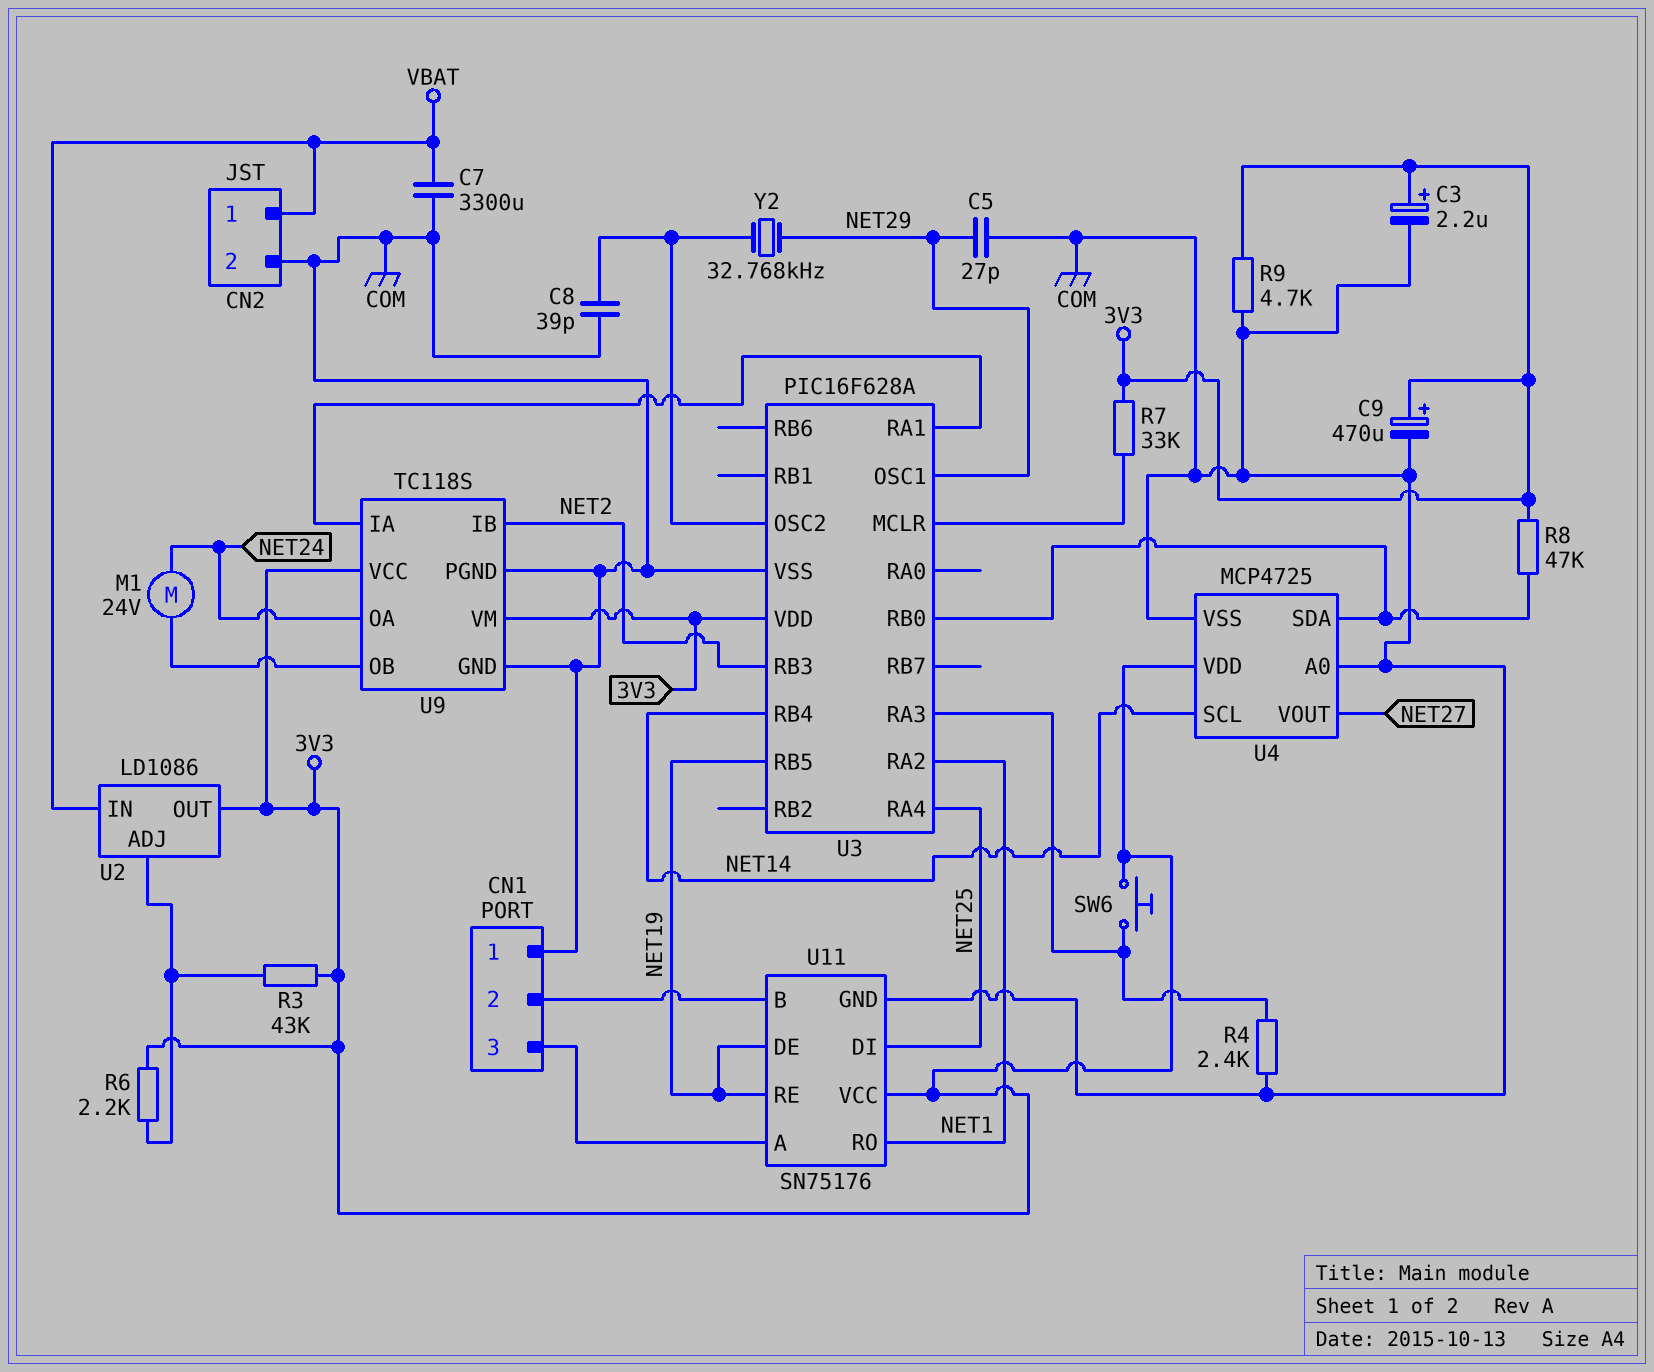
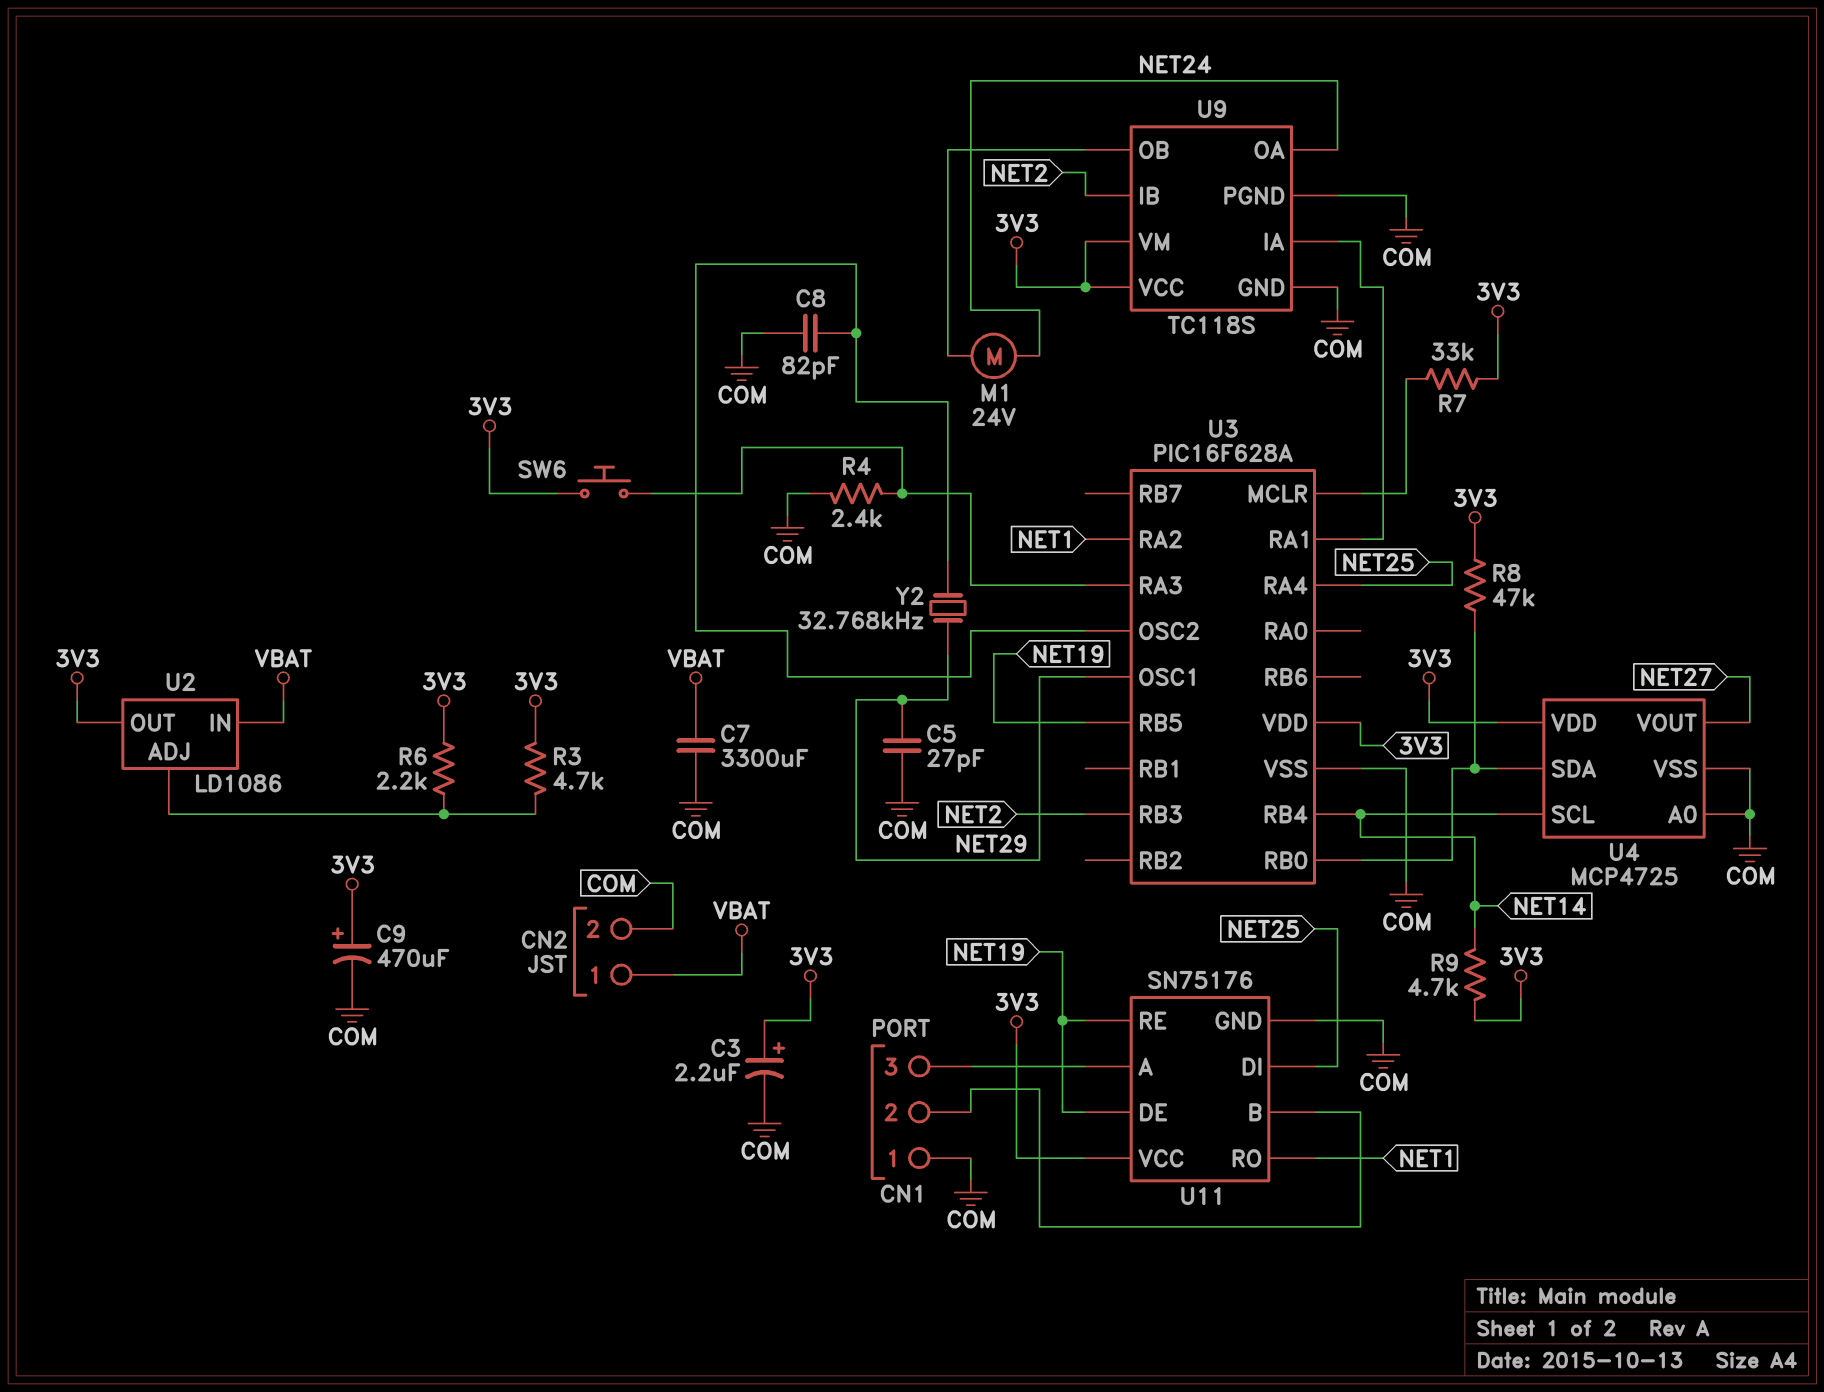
C8: 39pF (COM, U3/OSC2) -> 82pF (COM, U3/OSC2)
R3: 43k (3V3, U2/ADJ) -> 4.7k (3V3, U2/ADJ)
R9: 4.7k (3V3, COM) -> 4.7k (3V3, NET14)

